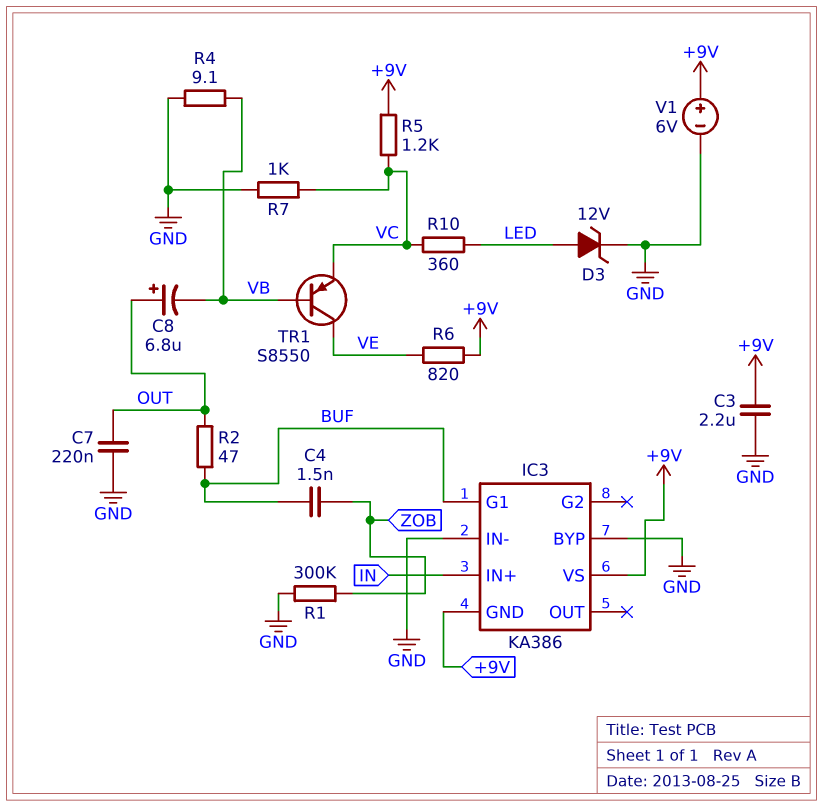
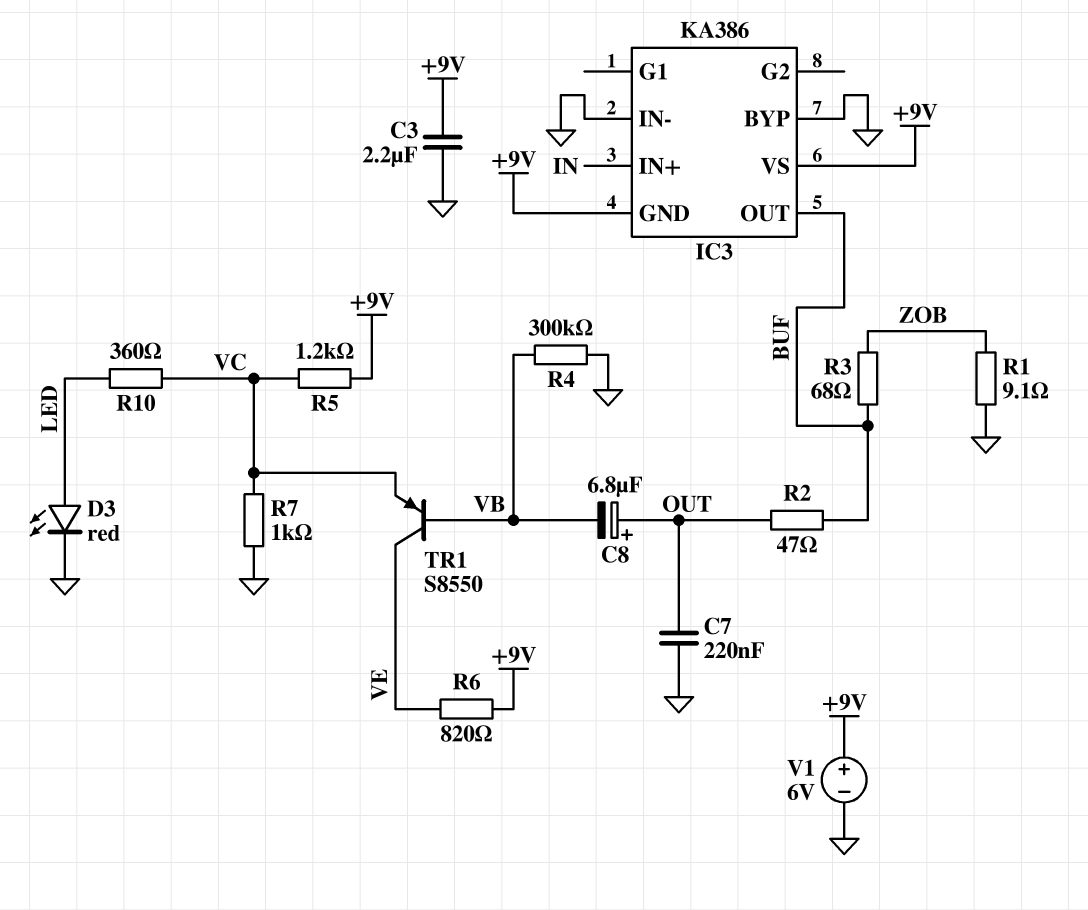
C4: 1.5nF (BUF, ZOB) -> none
D3: zener 12V (A LED, K GND) -> LED red (A LED, K GND)
IC3 pin G1: BUF -> none
IC3 pin OUT: none -> BUF
R1: 300k (GND, ZOB) -> 9.1 (GND, ZOB)
R3: none -> 68 (BUF, ZOB)
R4: 9.1 (GND, VB) -> 300k (GND, VB)

